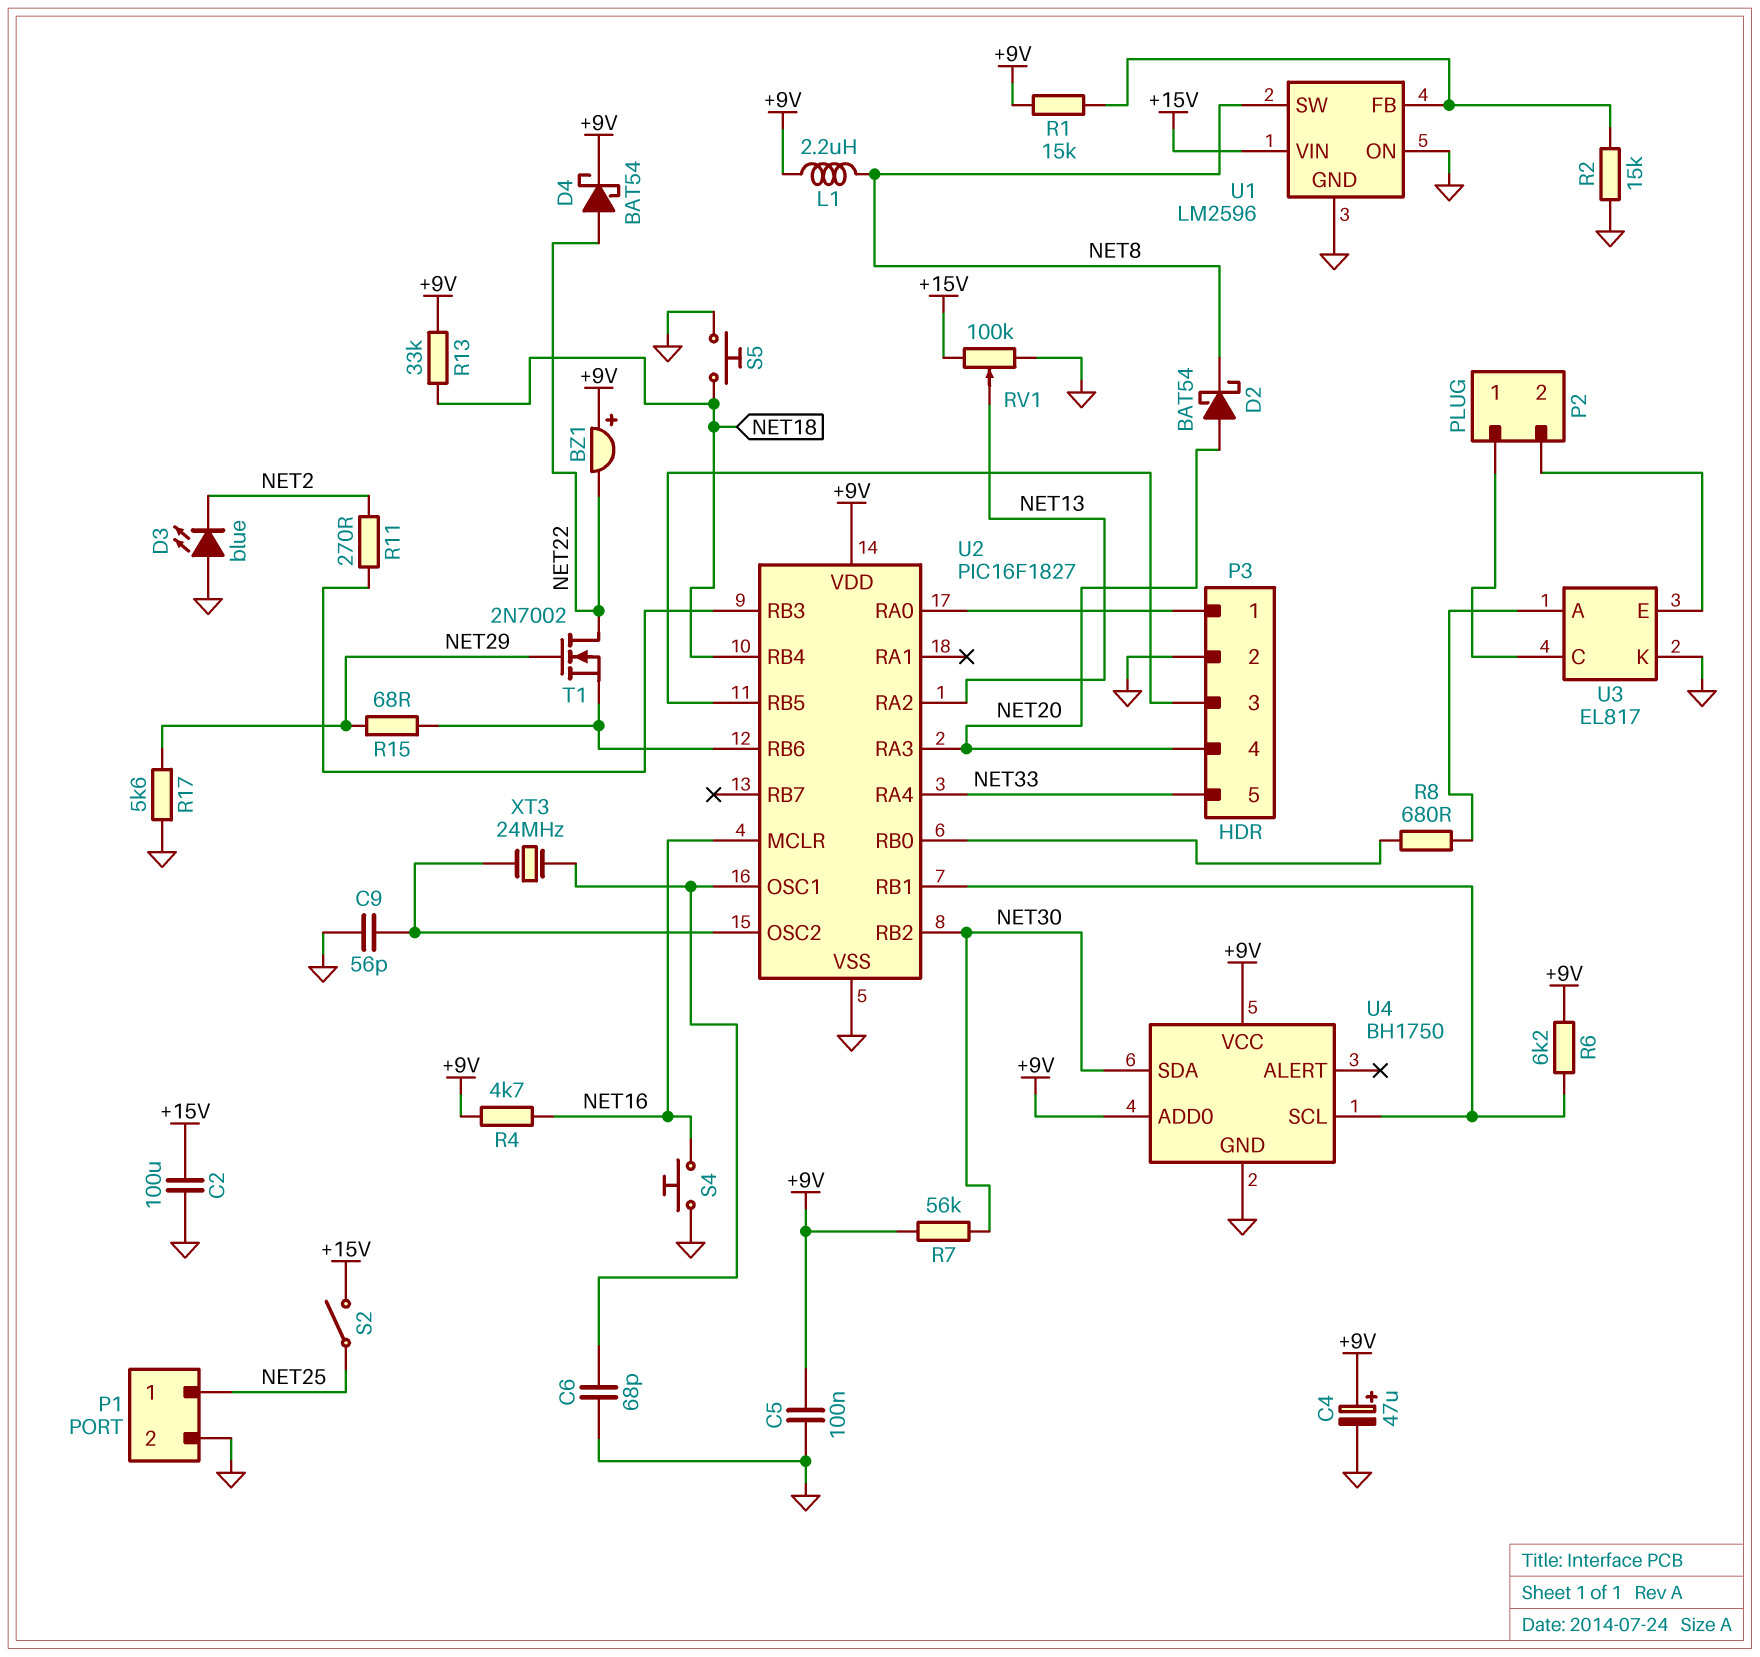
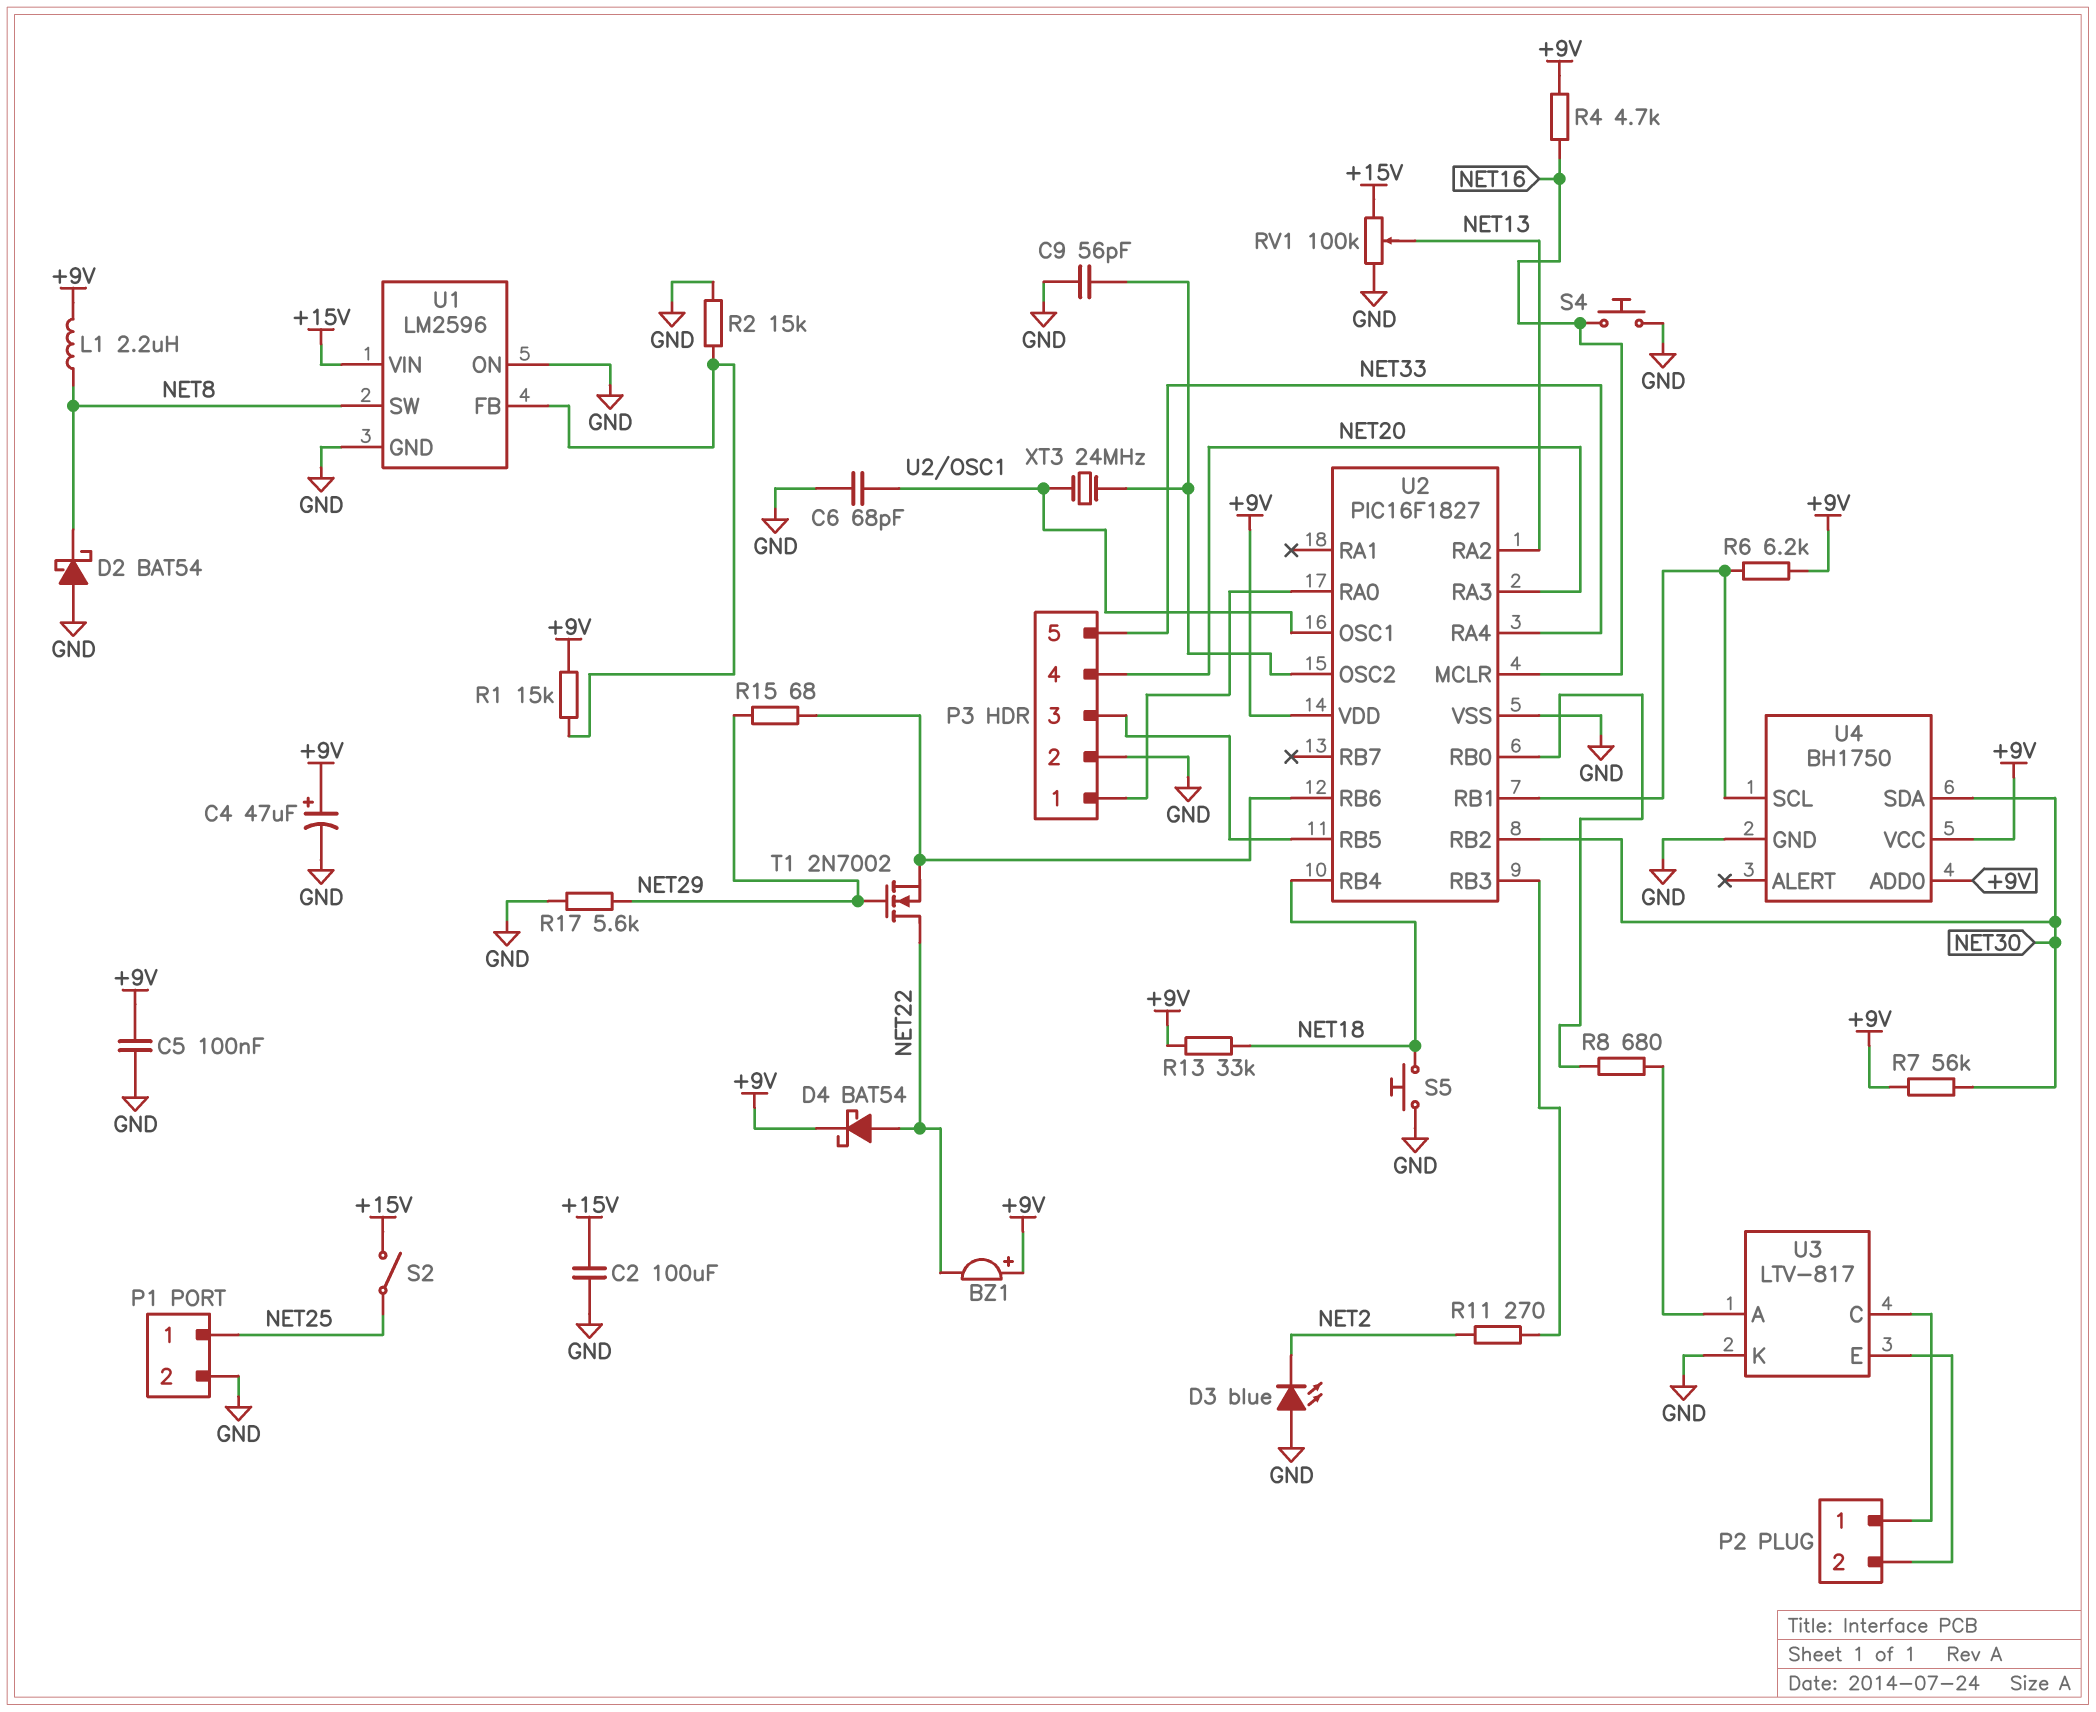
D2: schottky BAT54 (A NET20, K NET8) -> schottky BAT54 (A GND, K NET8)
U3: EL817 -> LTV-817

